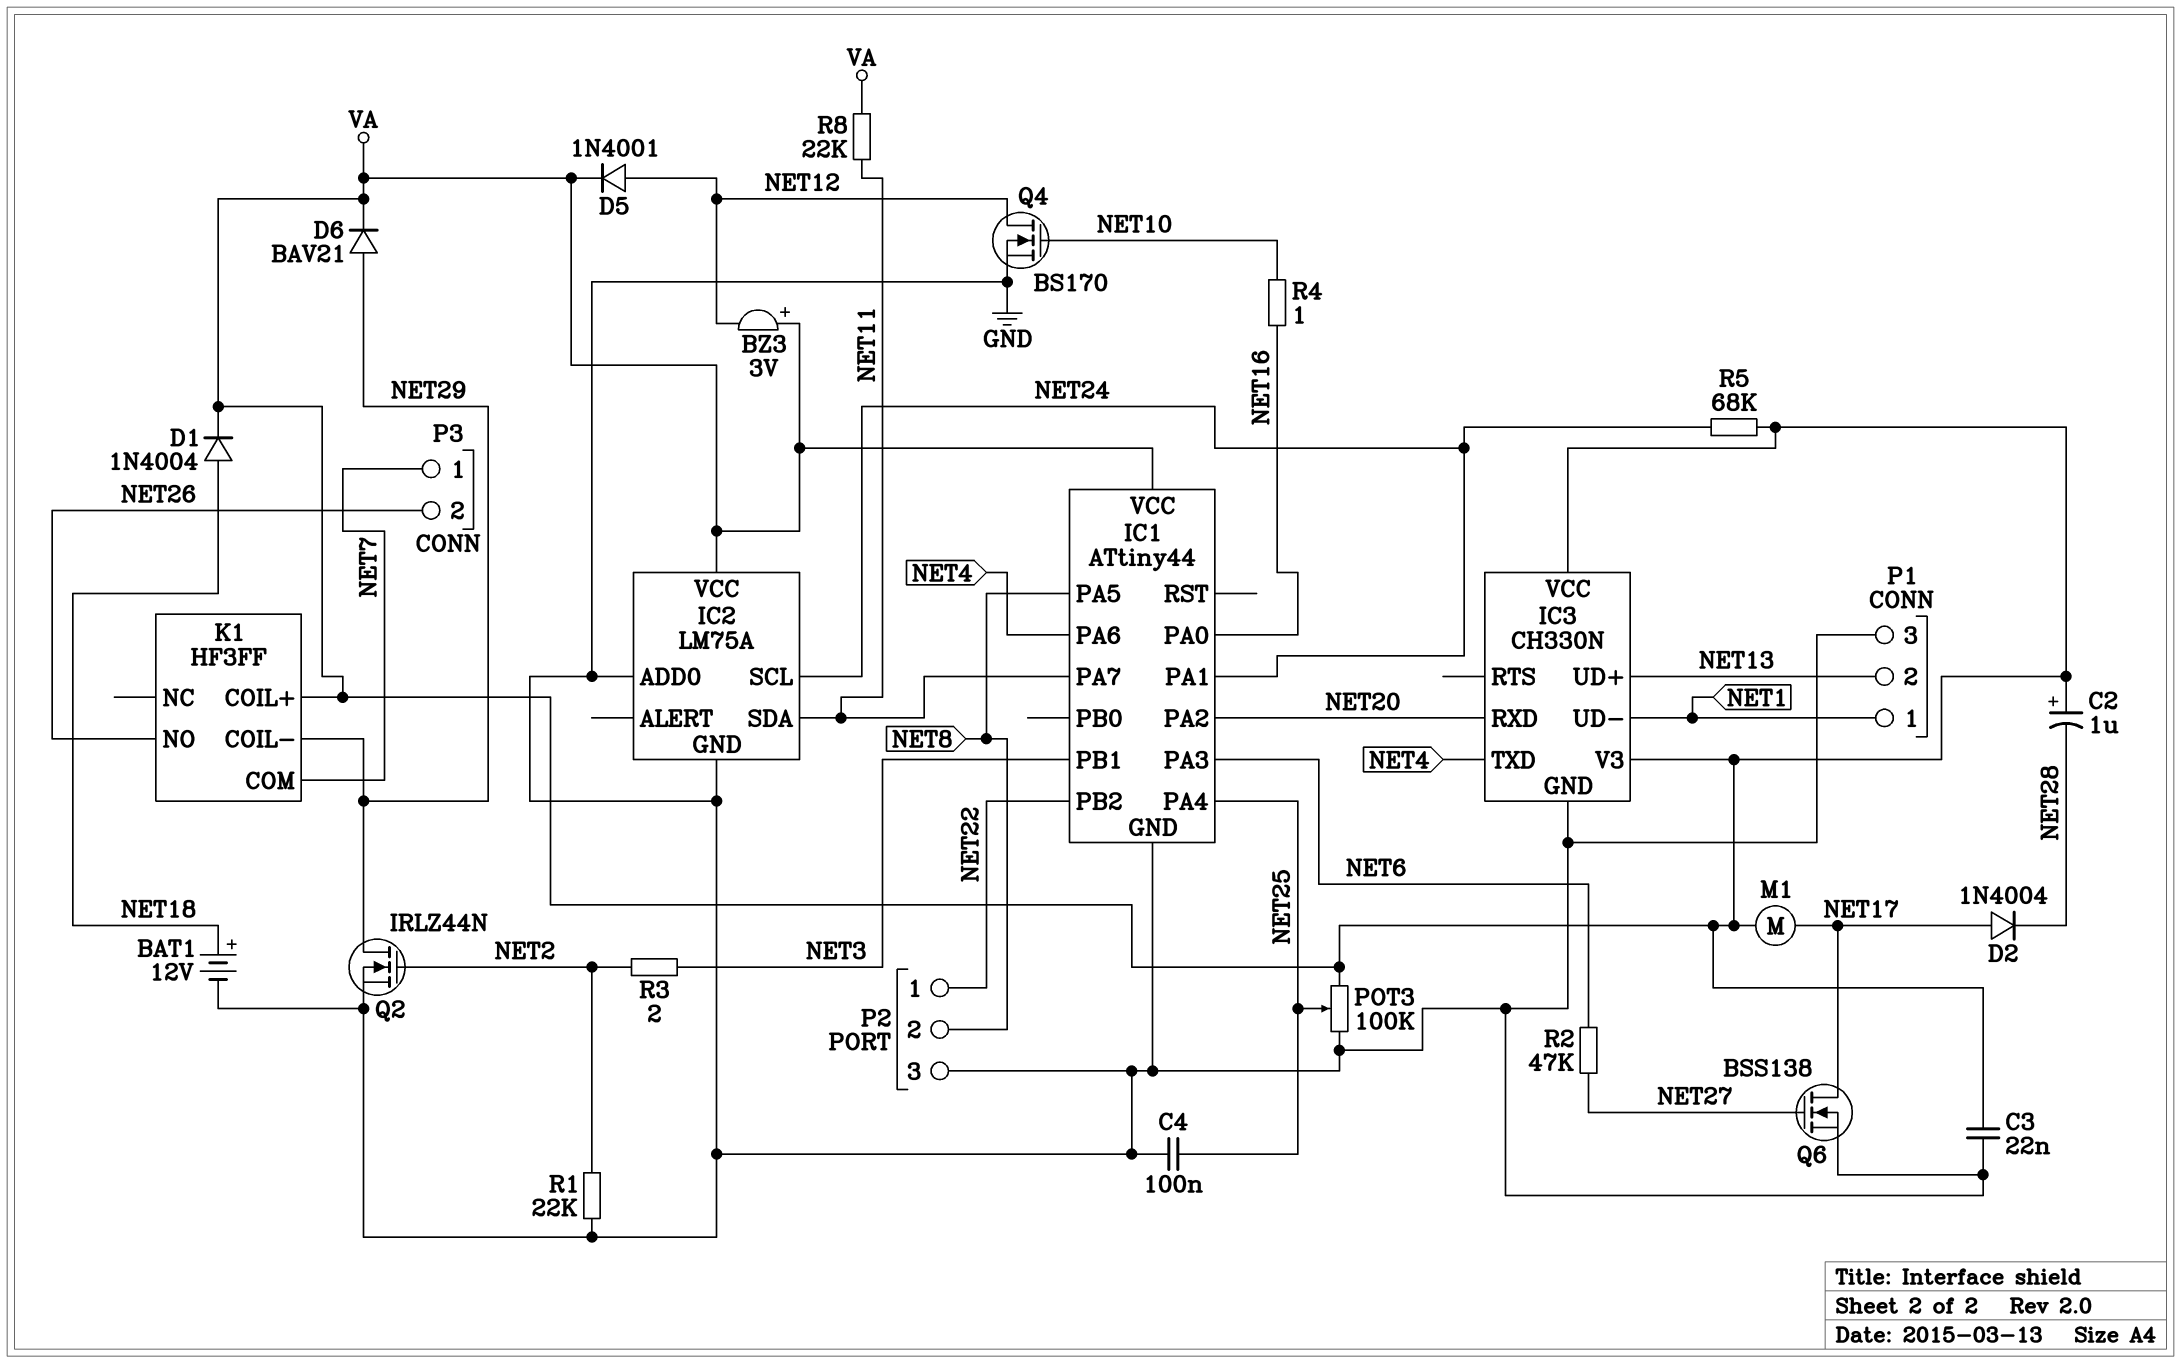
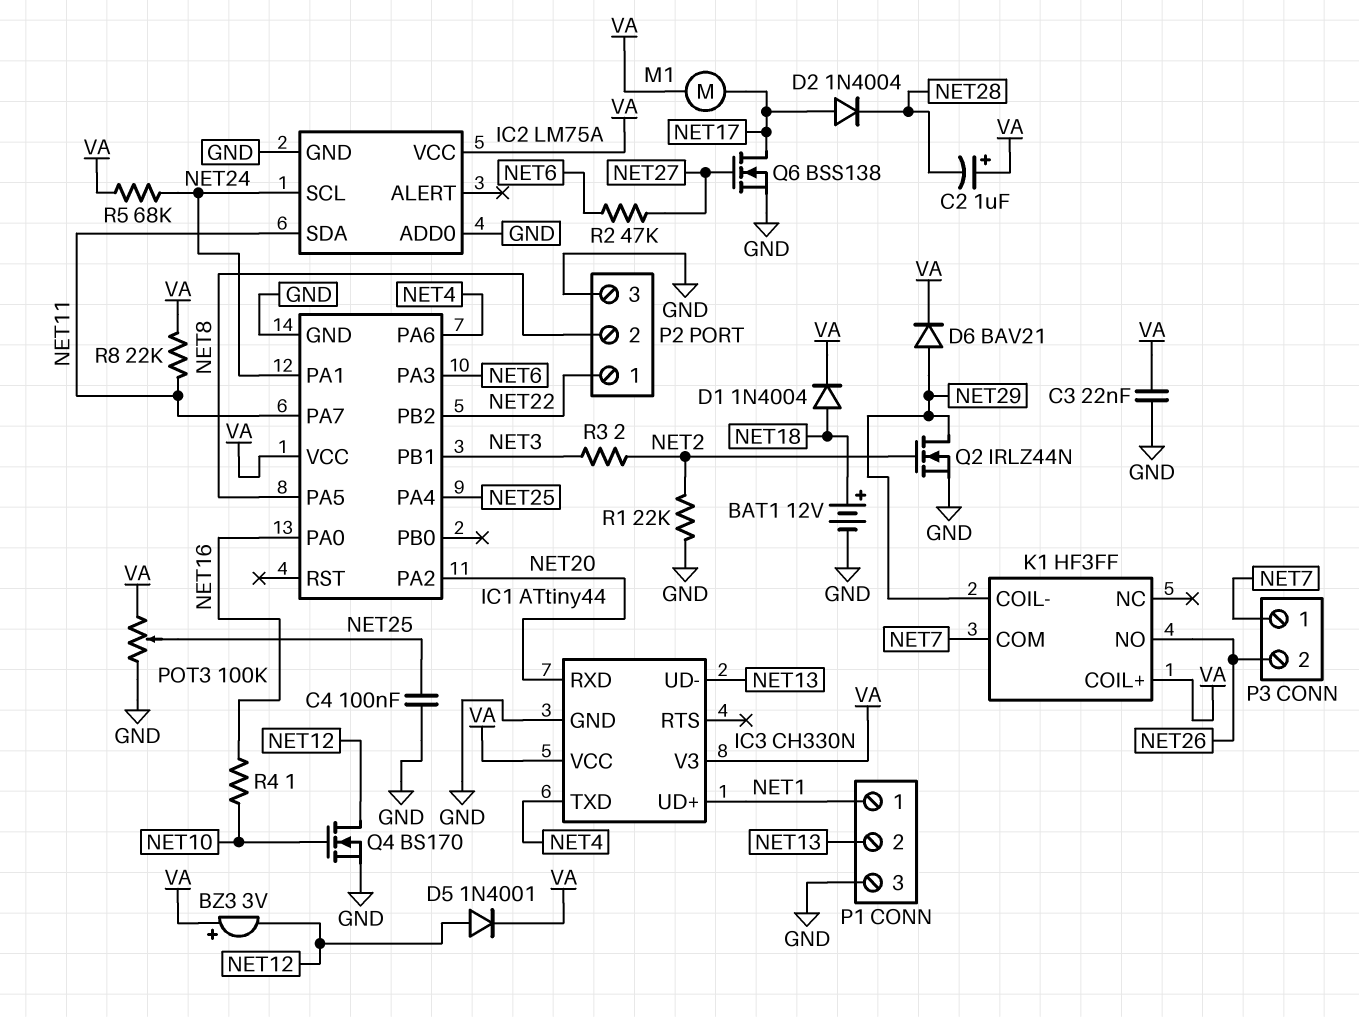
IC3 pin UD+: NET13 -> NET1
IC3 pin UD-: NET1 -> NET13

